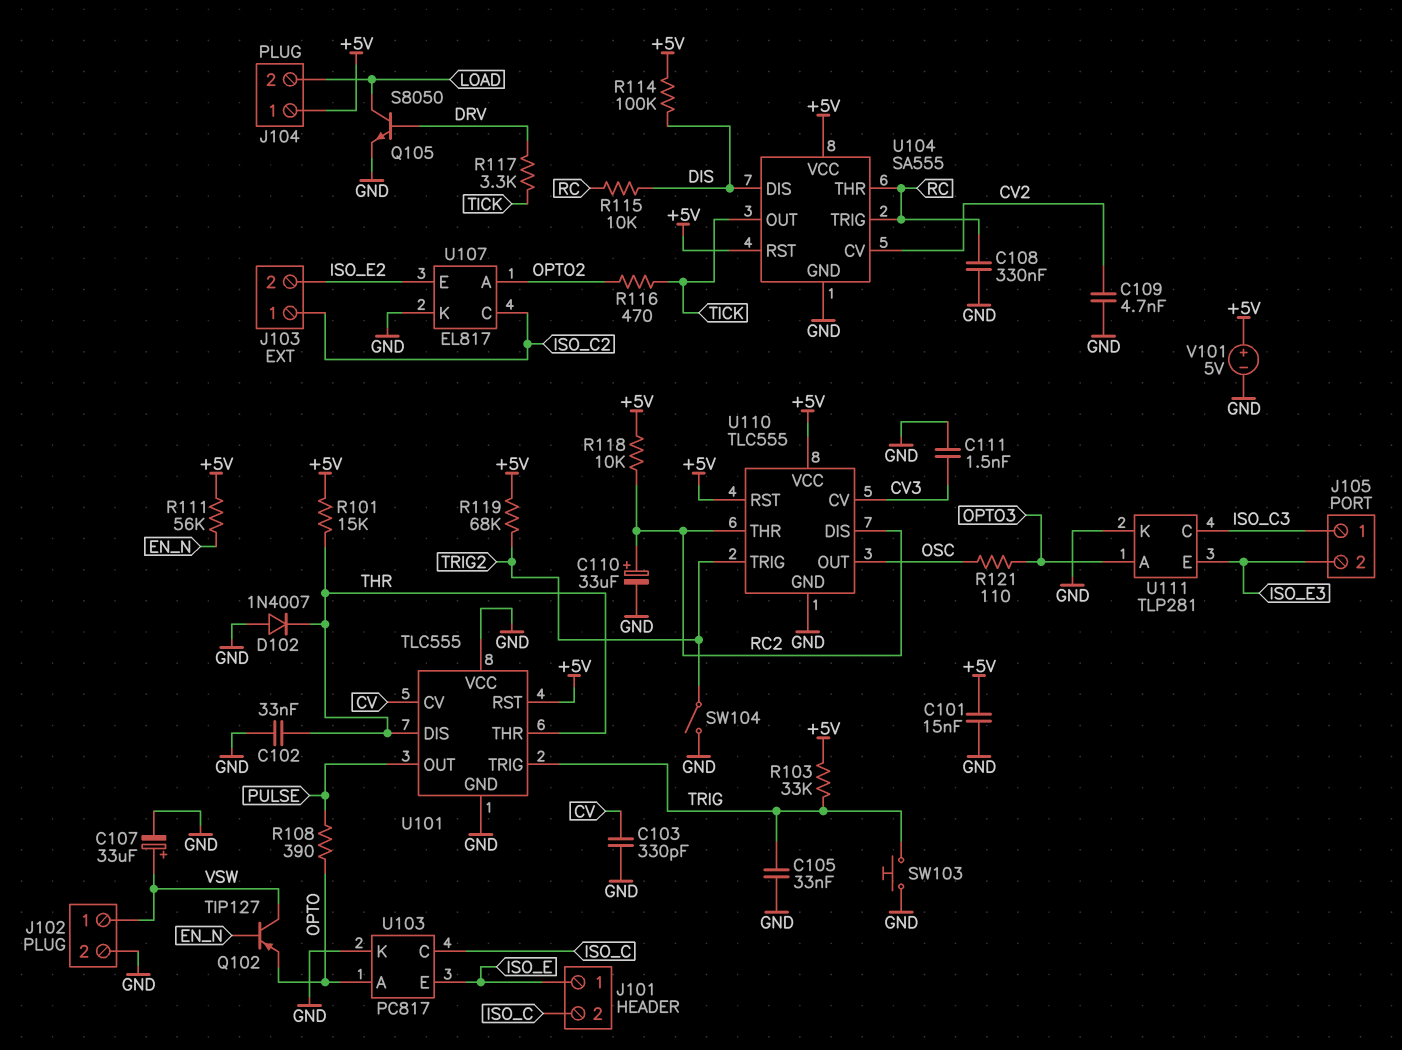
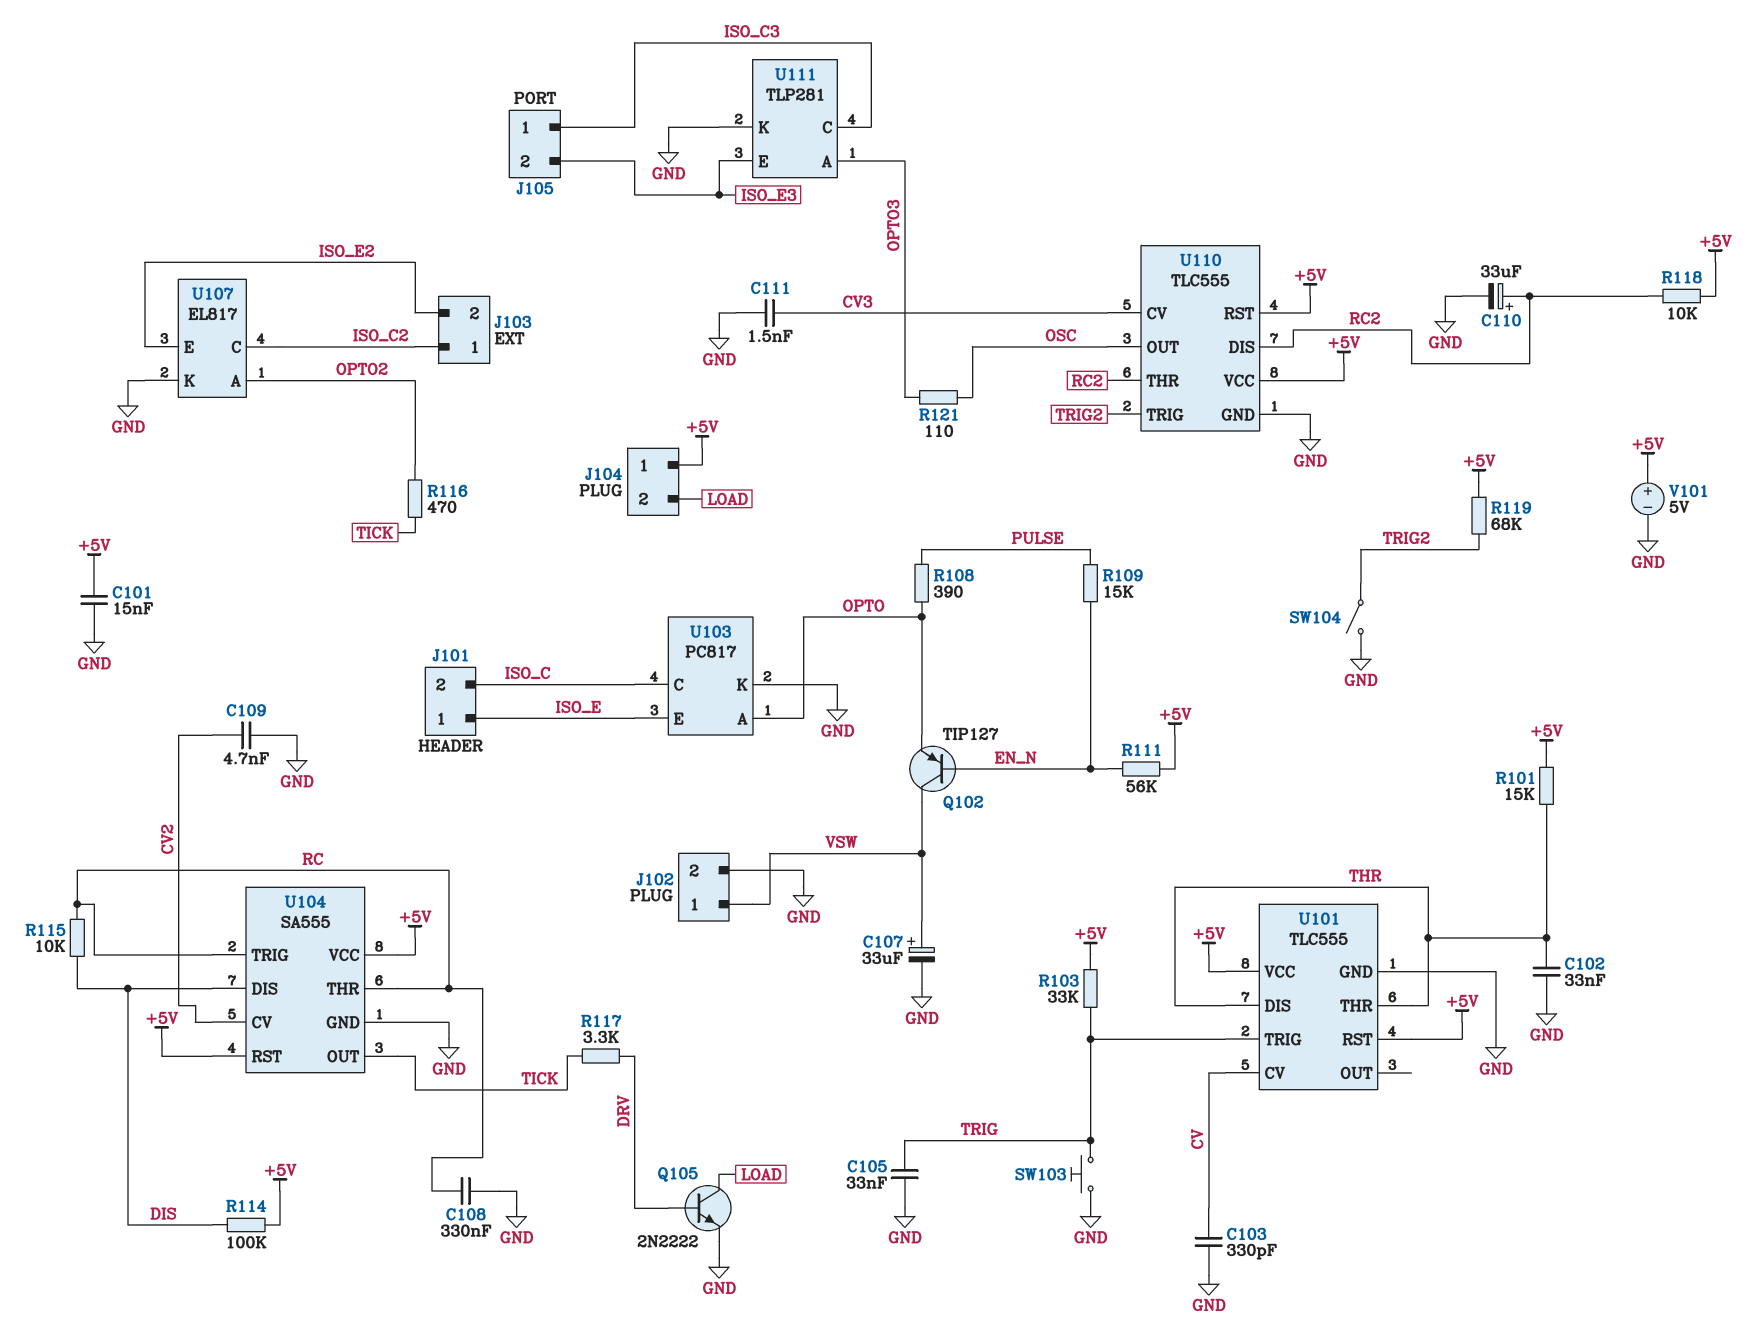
D102: diode 1N4007 (A GND, K THR) -> none
Q105: NPN S8050 (B DRV, C LOAD, E GND) -> NPN 2N2222 (B DRV, C LOAD, E GND)
R109: none -> 15k (EN_N, PULSE)
U101 pin OUT: PULSE -> none
U101 pin VCC: GND -> +5V

